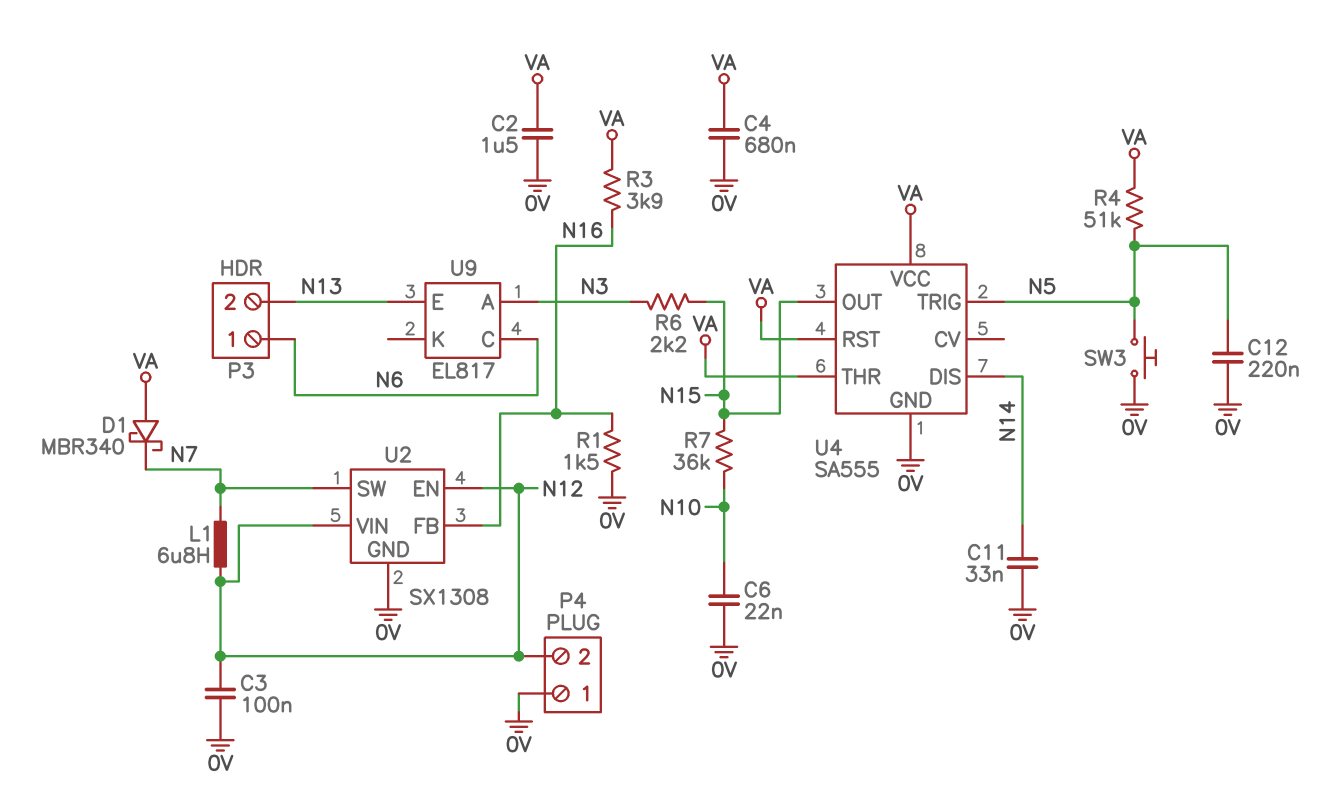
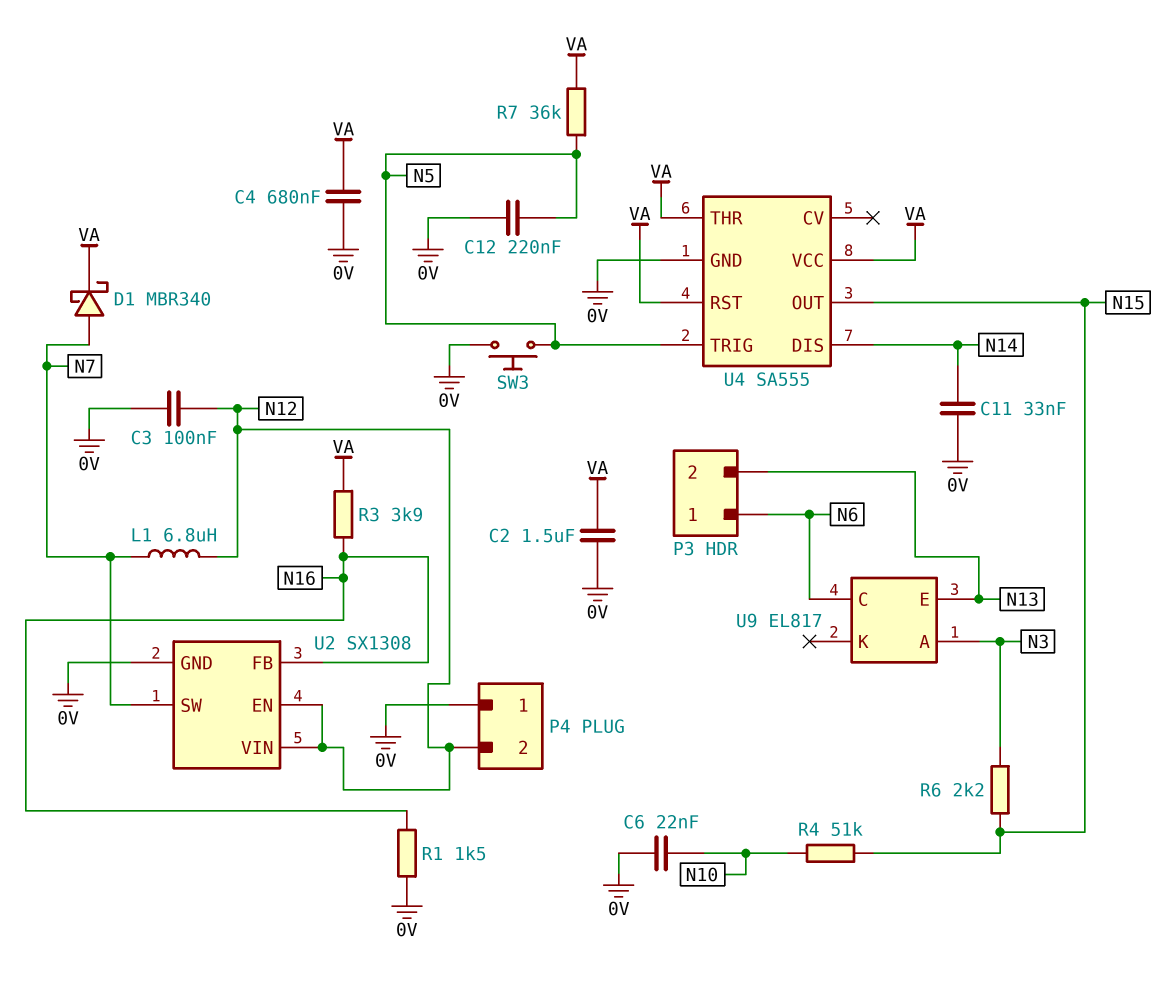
D1: schottky MBR340 (A VA, K N7) -> schottky MBR340 (A N7, K VA)
R4: 51k (N5, VA) -> 51k (N10, N15)
R7: 36k (N10, N15) -> 36k (N5, VA)

